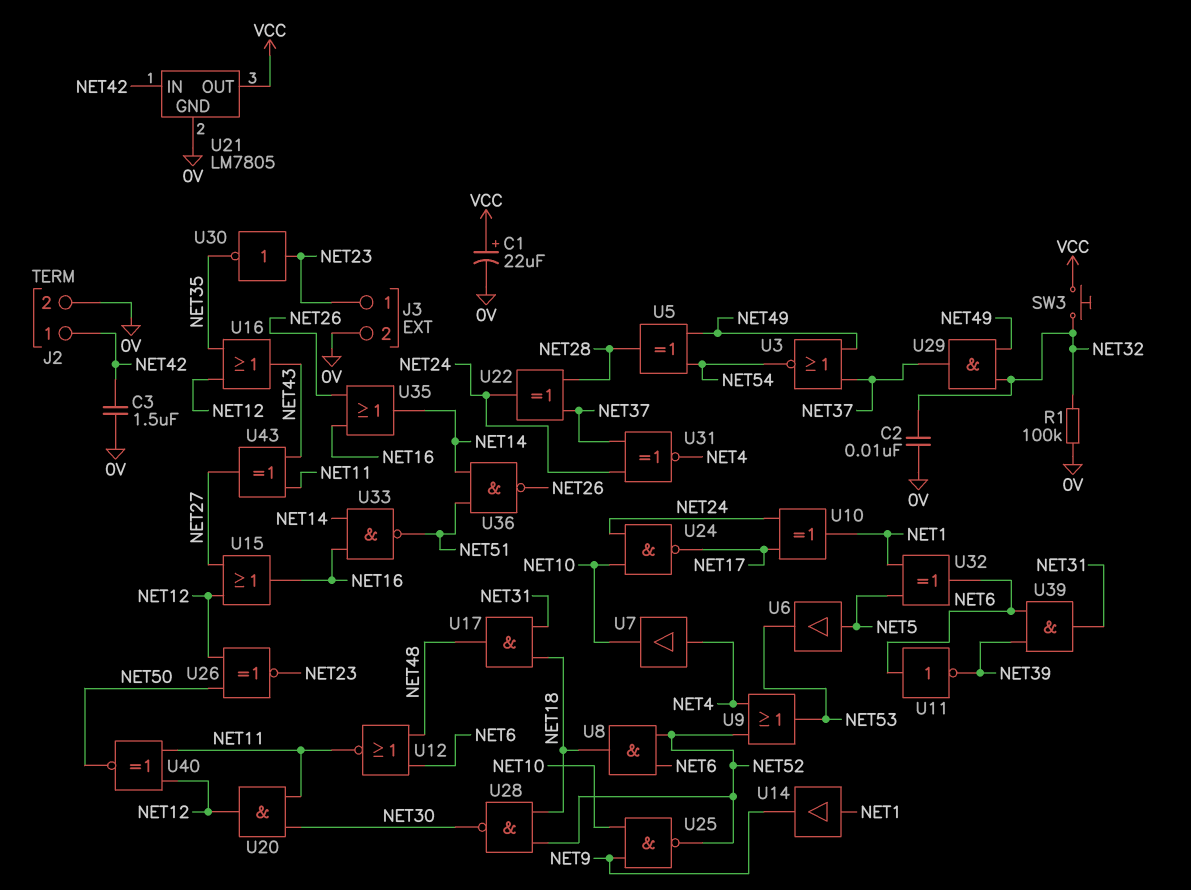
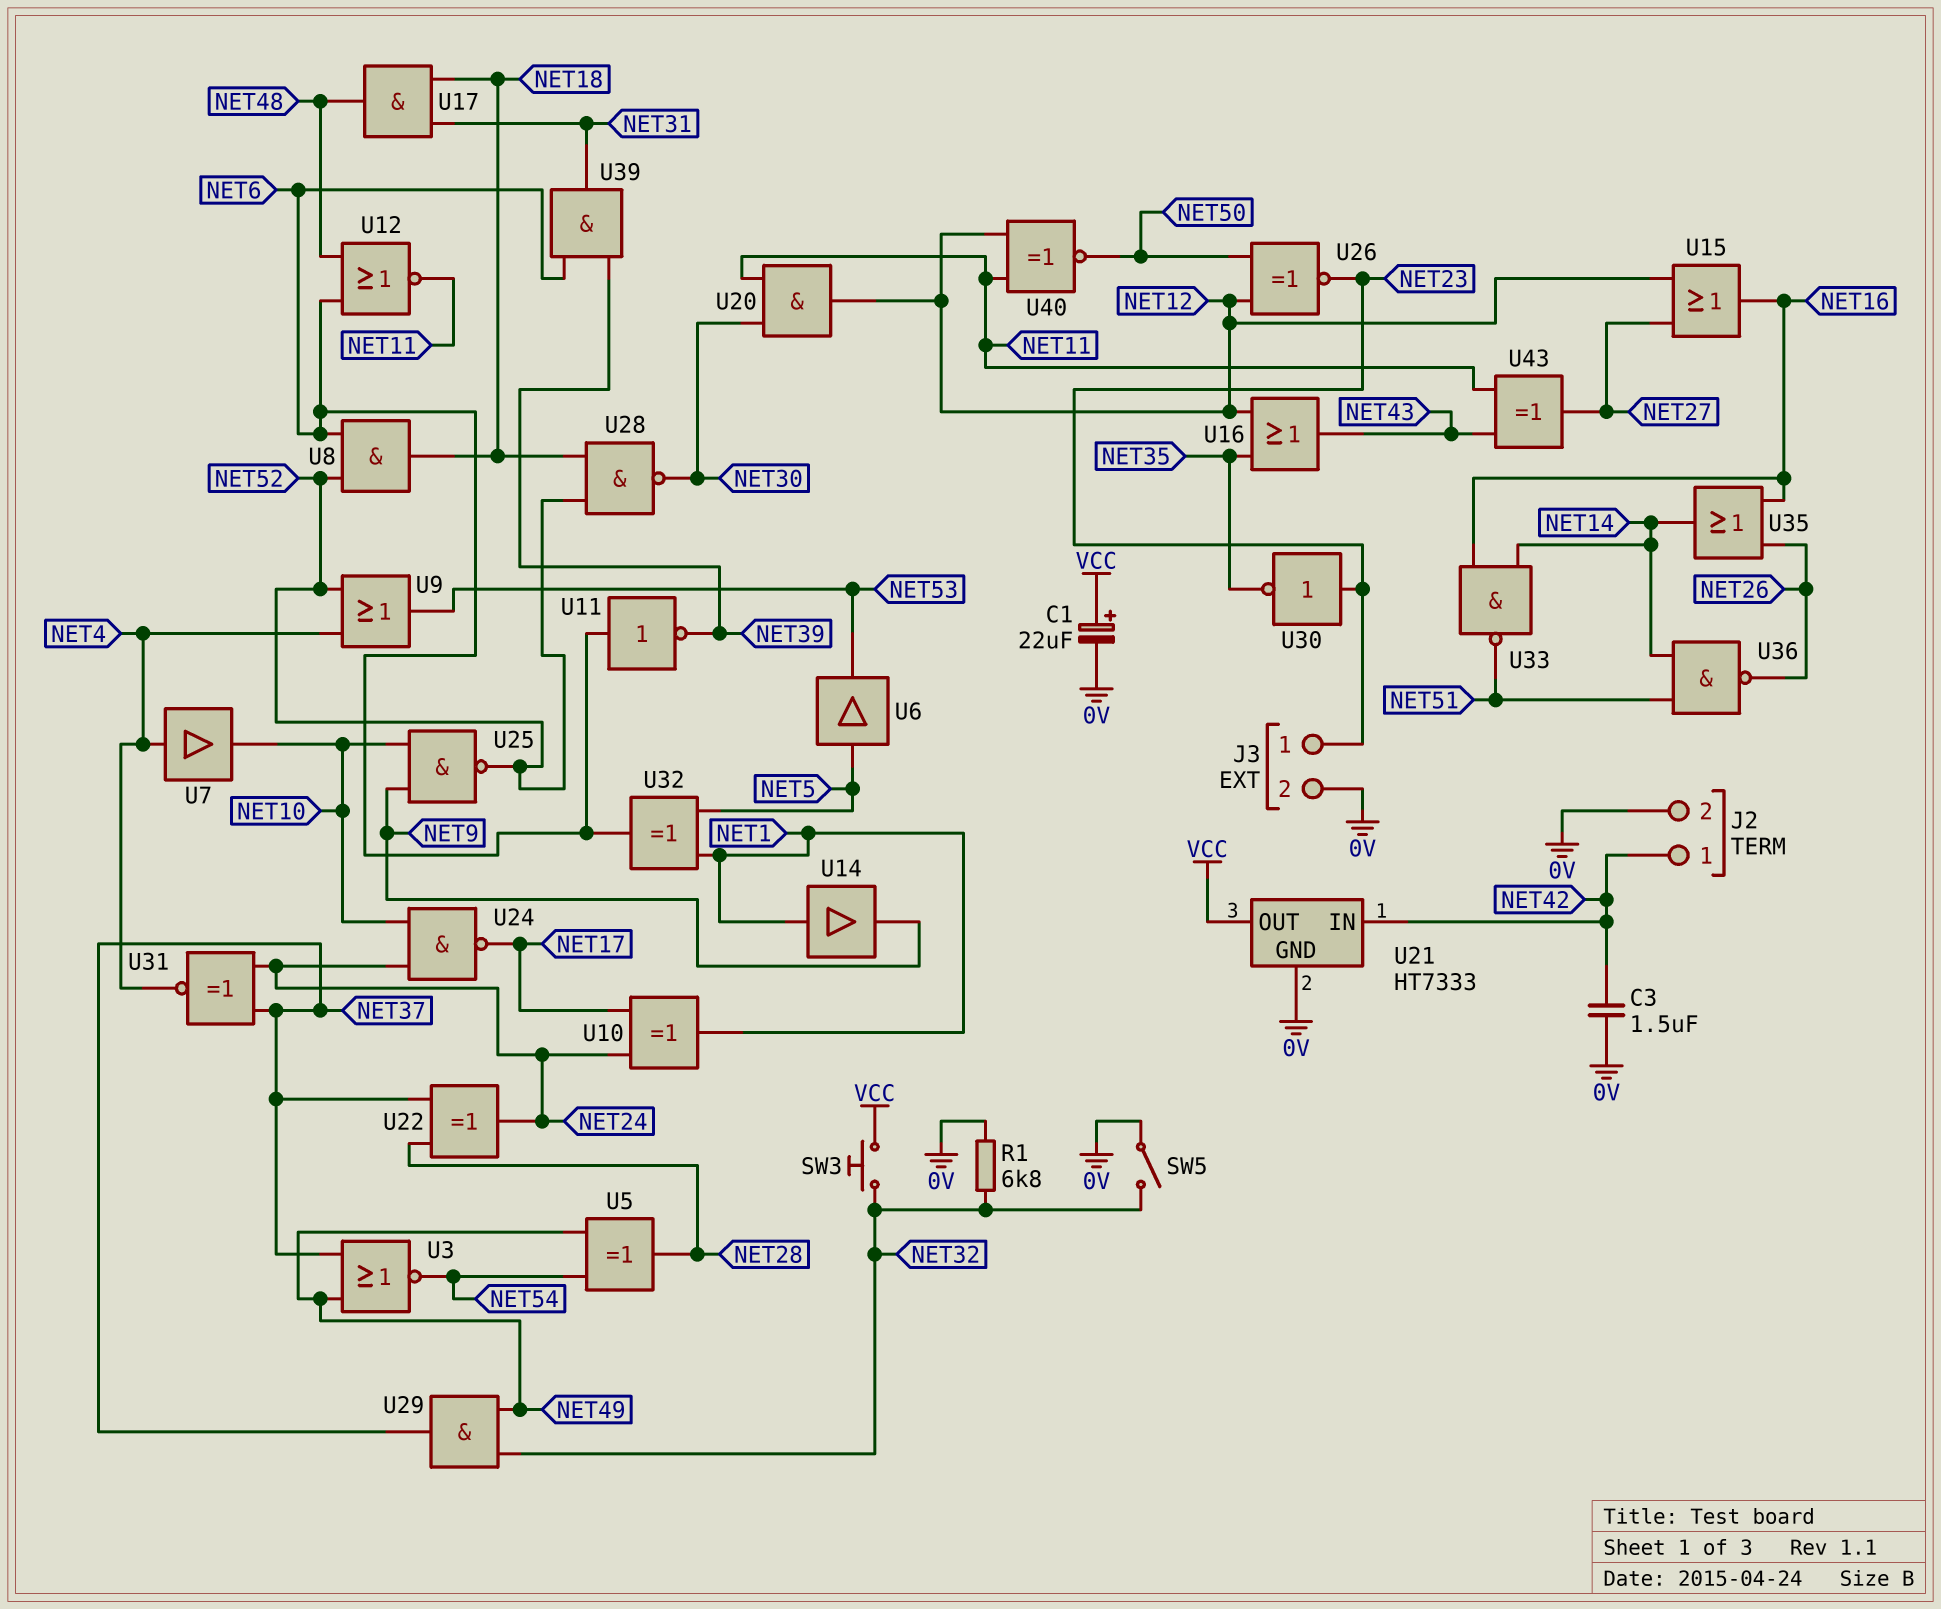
C2: 10nF (0V, NET32) -> none
R1: 100k (0V, NET32) -> 6.8k (0V, NET32)
SW5: none -> switch (0V, NET32)
U21: LM7805 -> HT7333

